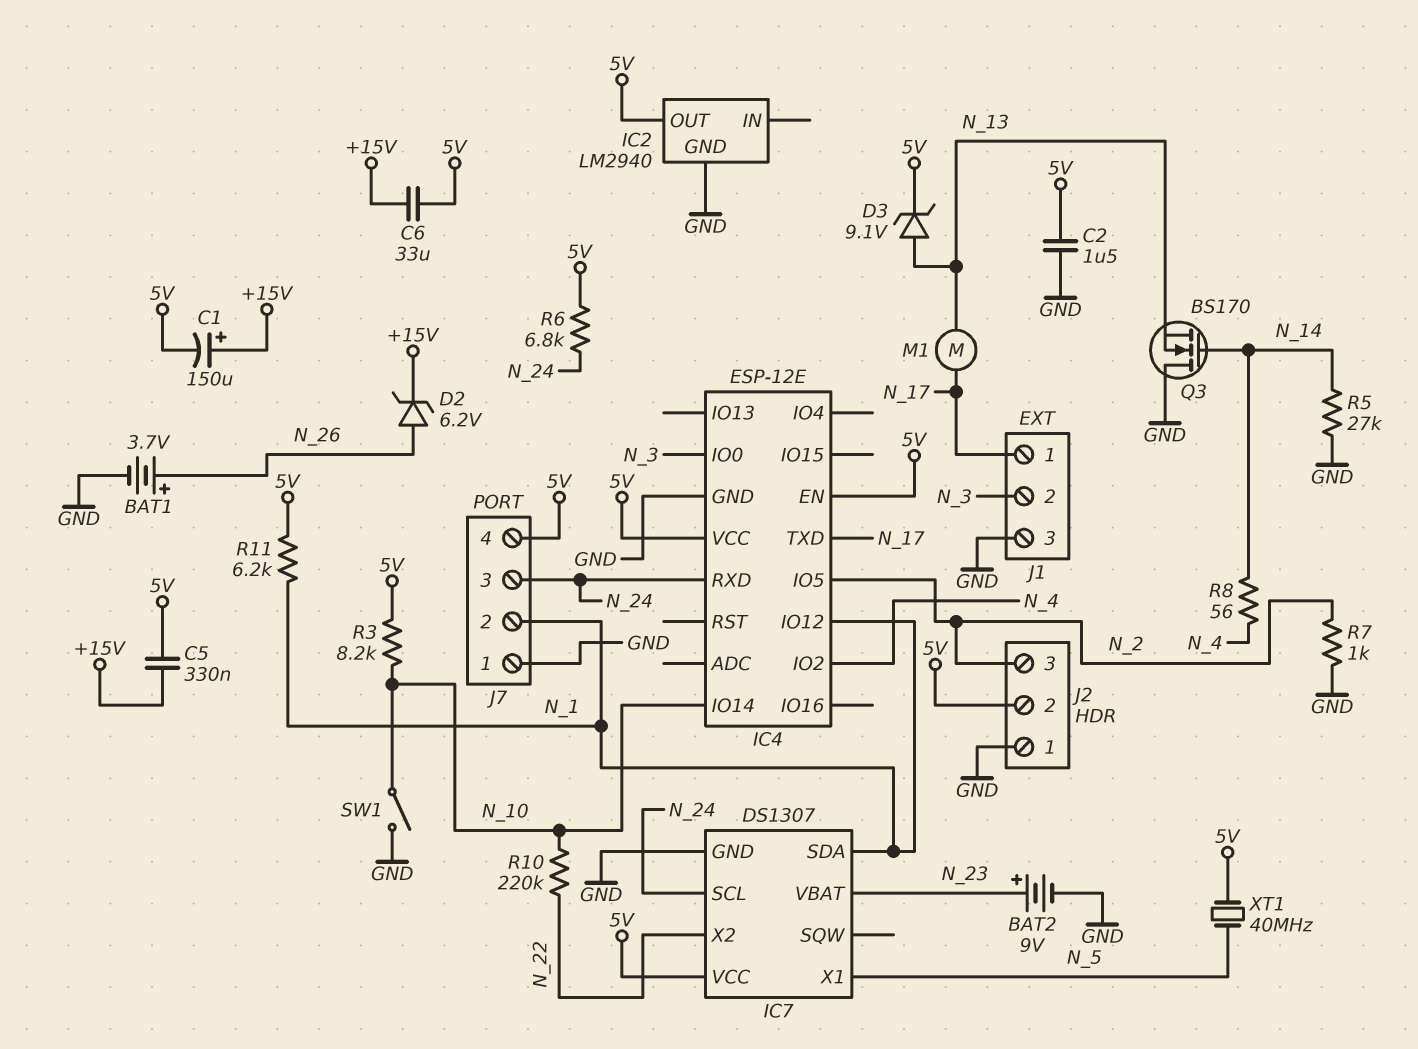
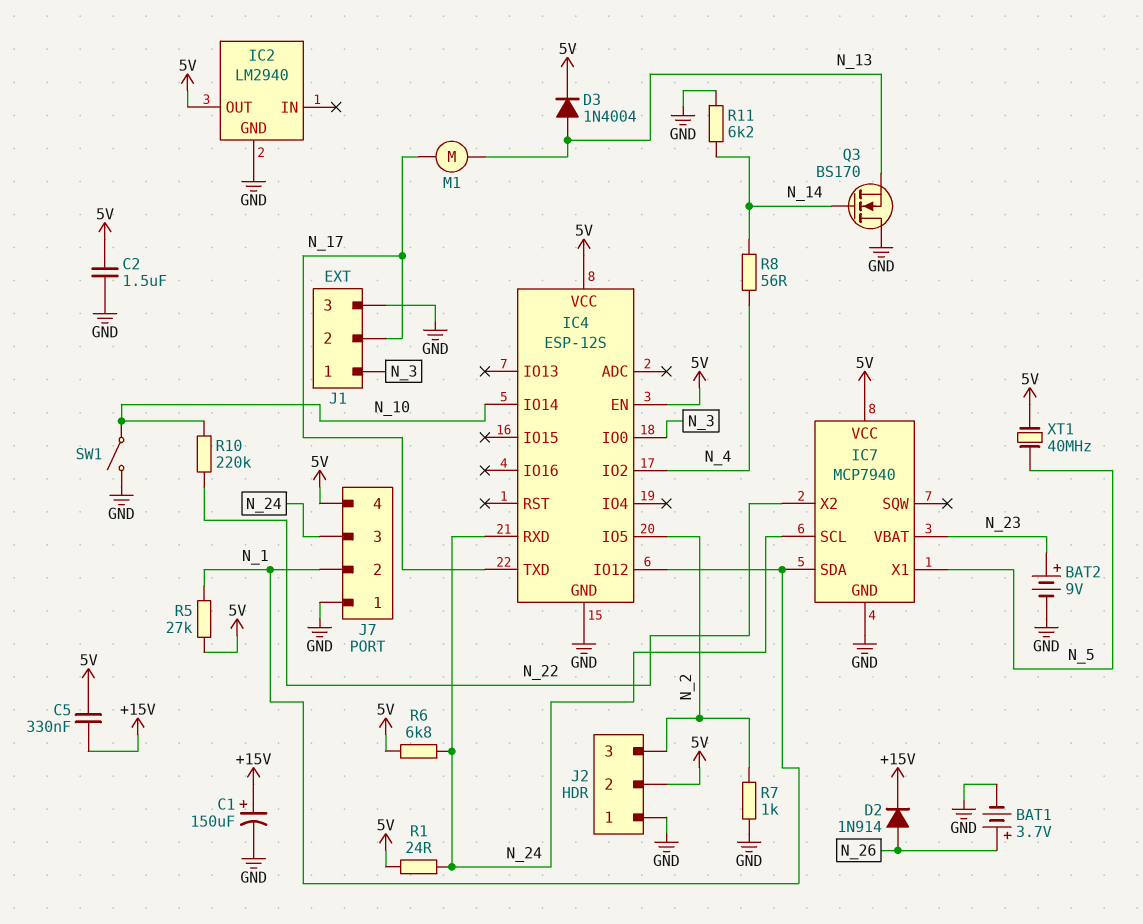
C1: 150uF (plus +15V, minus 5V) -> 150uF (plus +15V, minus GND)
C6: 33uF (+15V, 5V) -> none
D2: zener 6.2V (A N_26, K +15V) -> diode 1N914 (A N_26, K +15V)
D3: zener 9.1V (A N_13, K 5V) -> diode 1N4004 (A N_13, K 5V)
IC4: ESP-12E -> ESP-12S
IC7: DS1307 -> MCP7940
J1 pin 1: N_17 -> N_3
J1 pin 2: N_3 -> N_17
R1: none -> 24 (5V, N_24)
R3: 8.2k (5V, N_10) -> none
R5: 27k (GND, N_14) -> 27k (5V, N_1)
R11: 6.2k (5V, N_1) -> 6.2k (GND, N_14)

